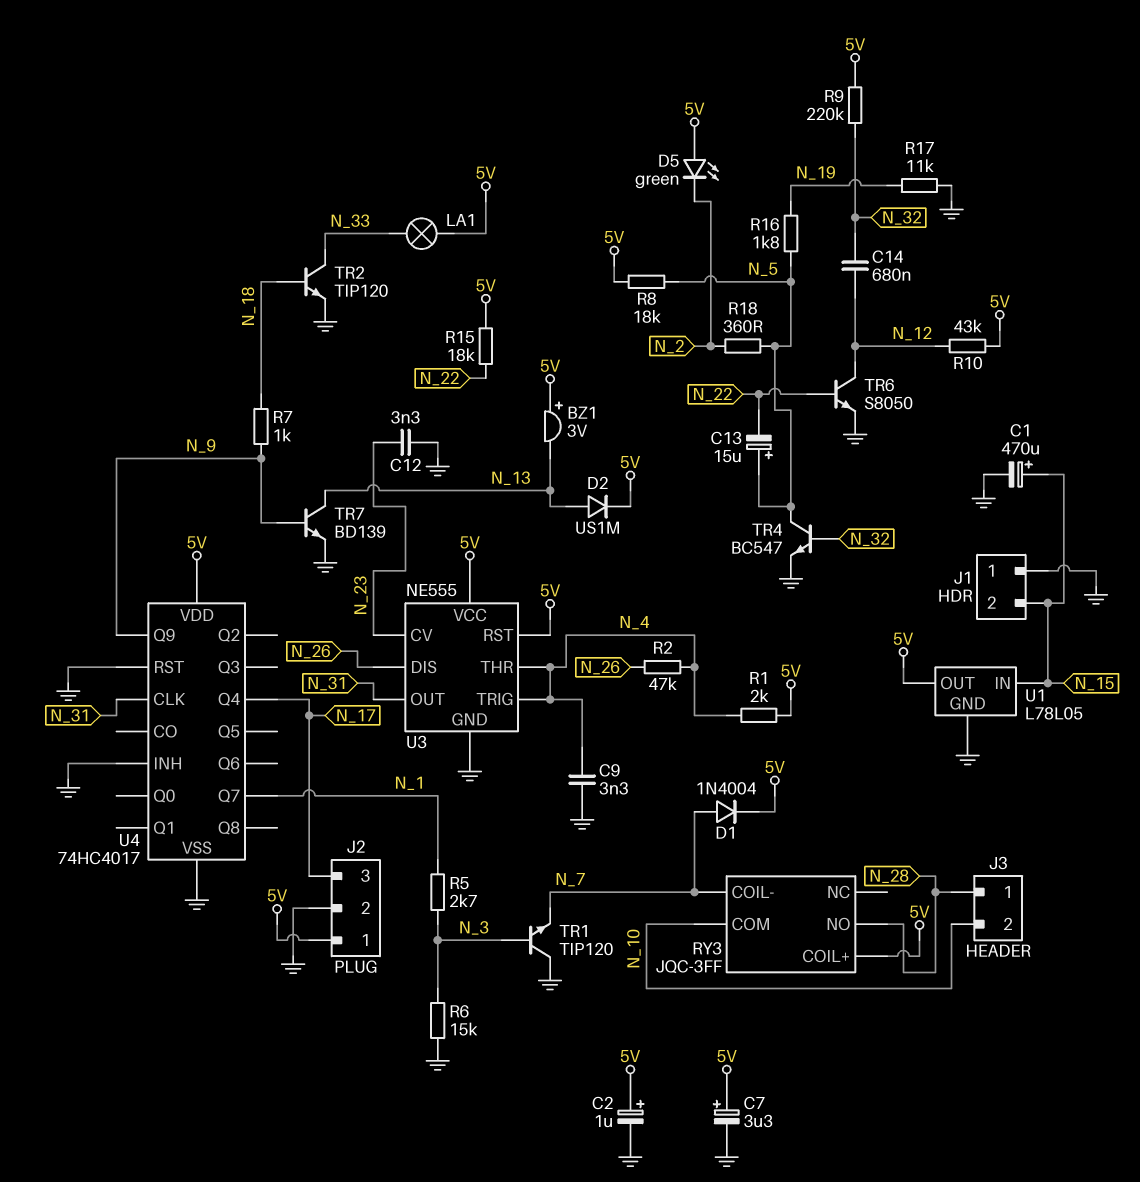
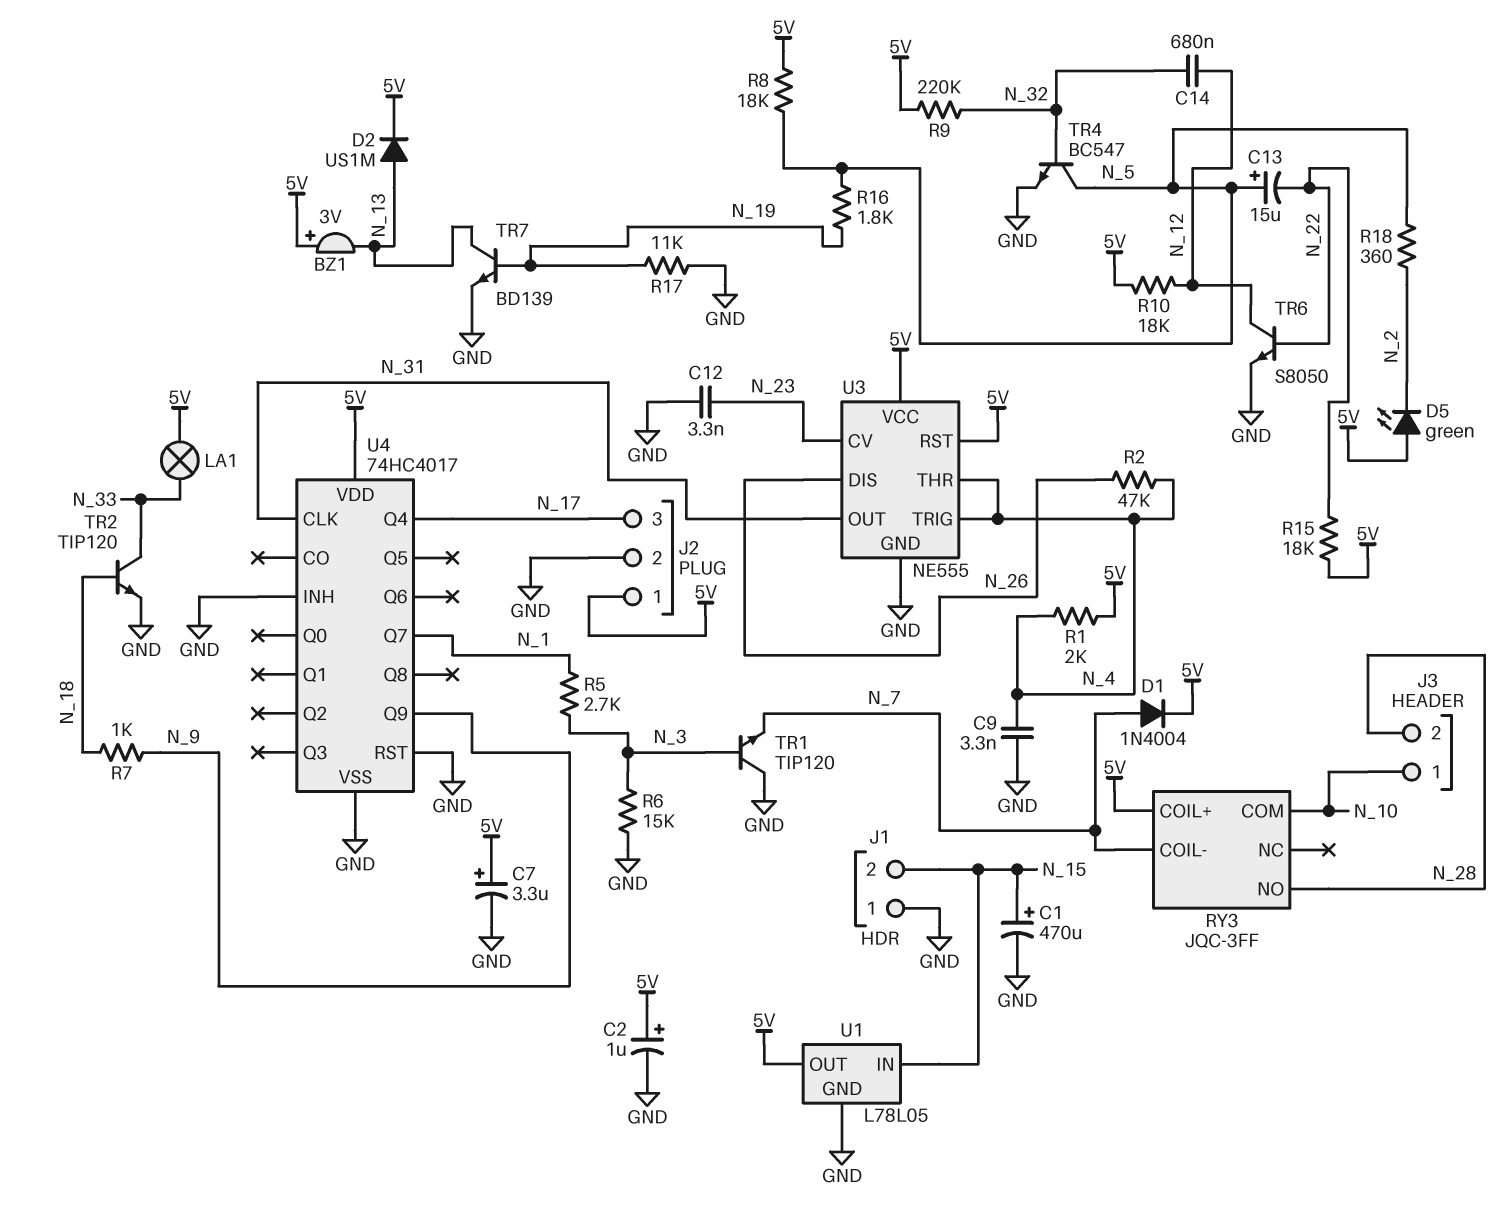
J3 pin 1: N_28 -> N_10
J3 pin 2: N_10 -> N_28
R10: 43k (5V, N_12) -> 18k (5V, N_12)
TR7: NPN BD139 (B N_9, C N_13, E GND) -> NPN BD139 (B N_19, C N_13, E GND)

